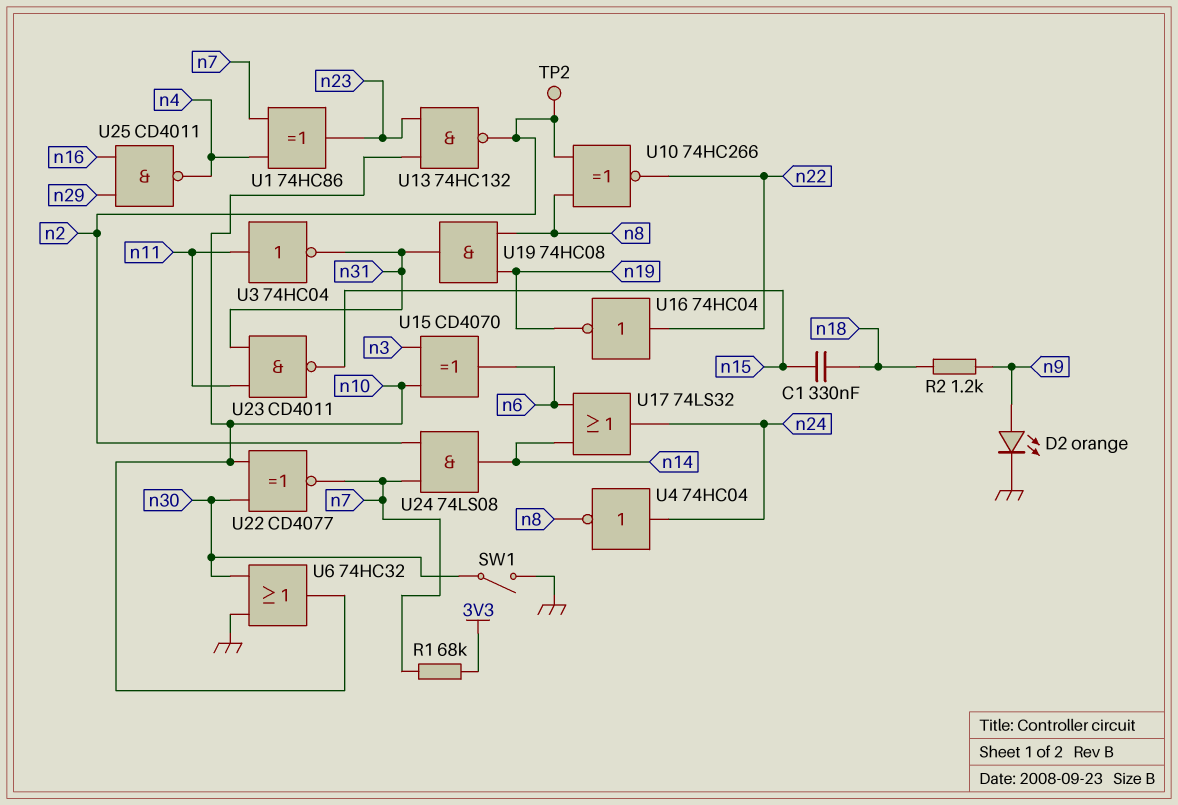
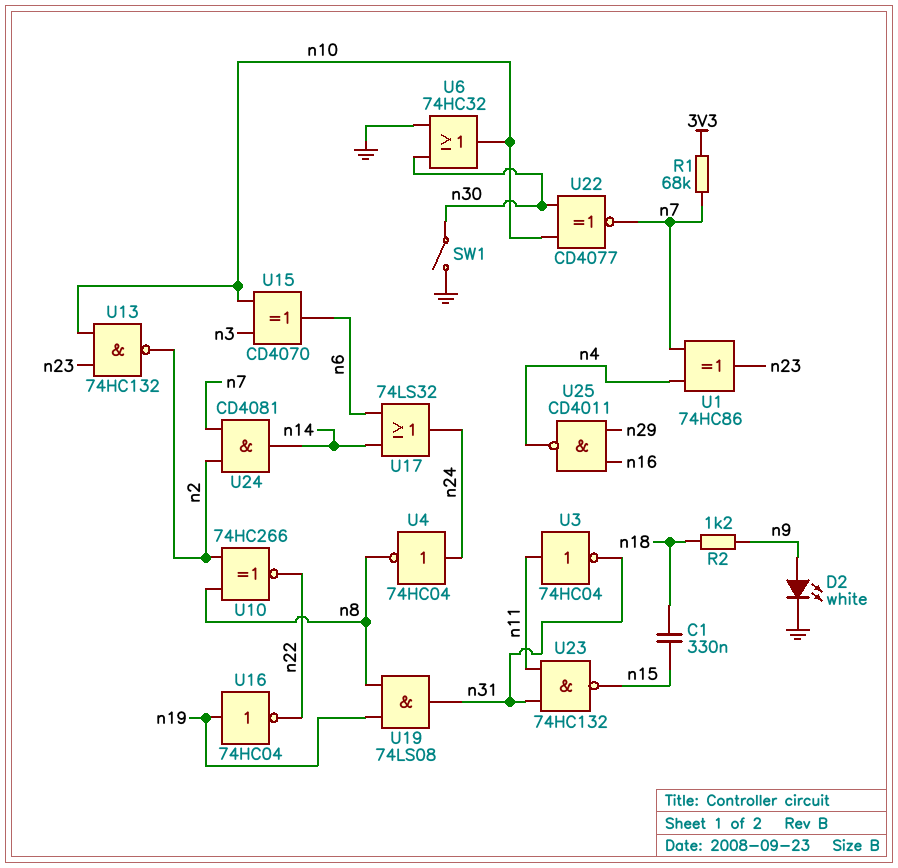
D2: LED orange (A n9, K GND) -> LED white (A n9, K GND)
TP2: test point (n2) -> none
U16: NOT 74HC04 (in n22, out n19) -> NOT 74HC04 (in n19, out n22)
U19: AND 74HC08 (in n8, in n19, out n31) -> AND 74LS08 (in n8, in n19, out n31)
U23: NAND CD4011 (in n11, in n31, out n15) -> NAND 74HC132 (in n11, in n31, out n15)
U24: AND 74LS08 (in n2, in n7, out n14) -> AND CD4081 (in n2, in n7, out n14)

